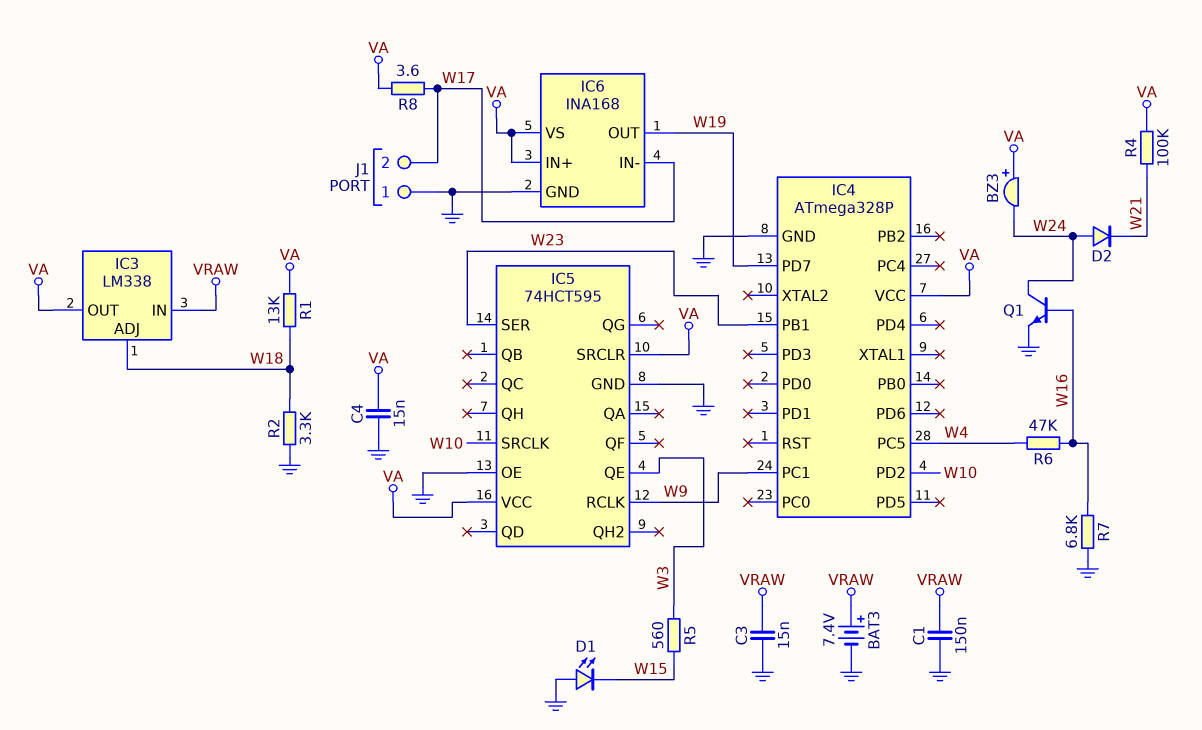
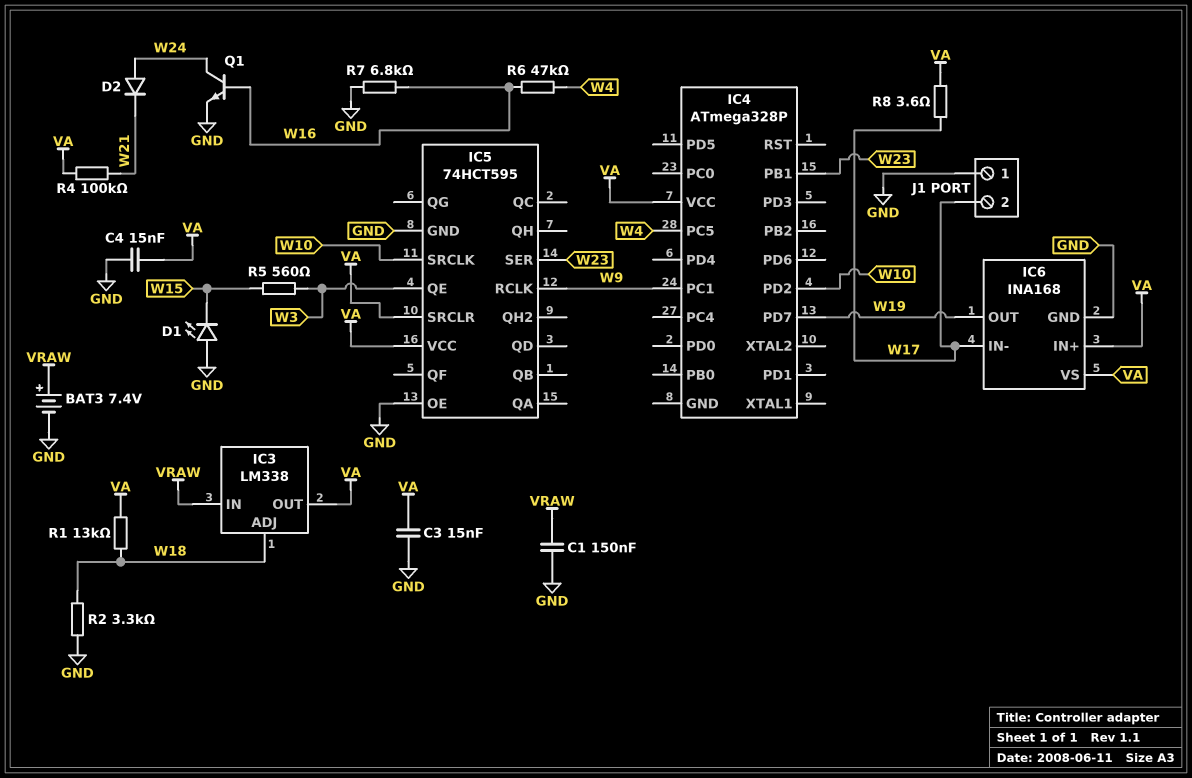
BZ3: buzzer (plus VA, minus W24) -> none
C3: 15nF (GND, VRAW) -> 15nF (GND, VA)
IC4 pin GND: GND -> none

